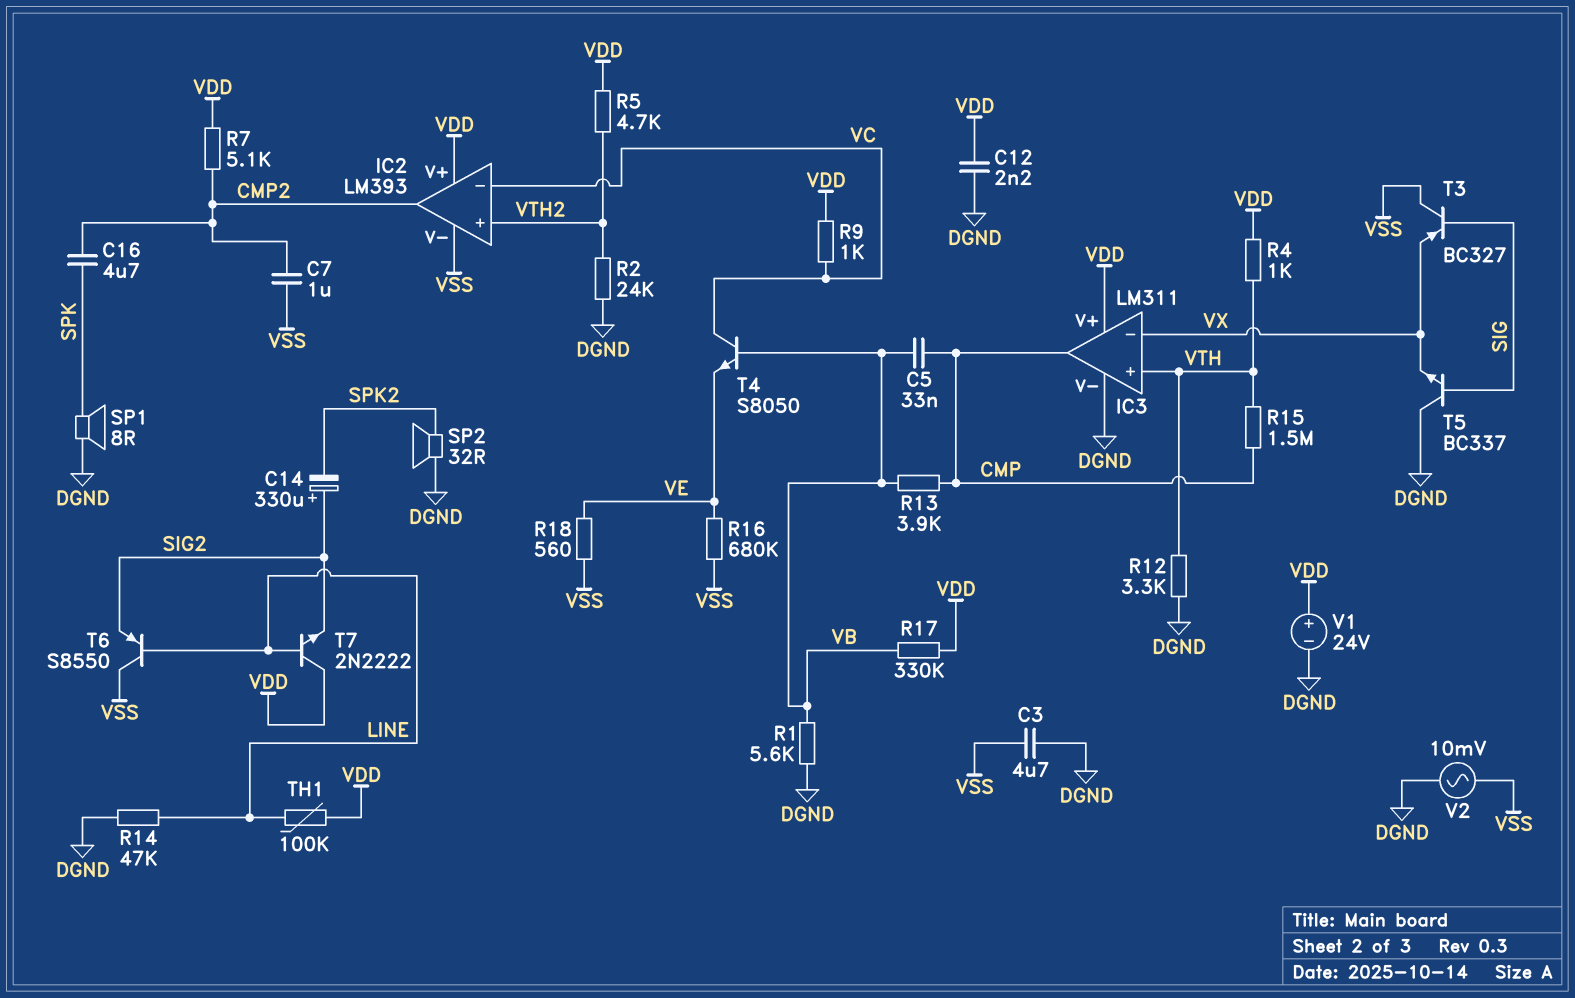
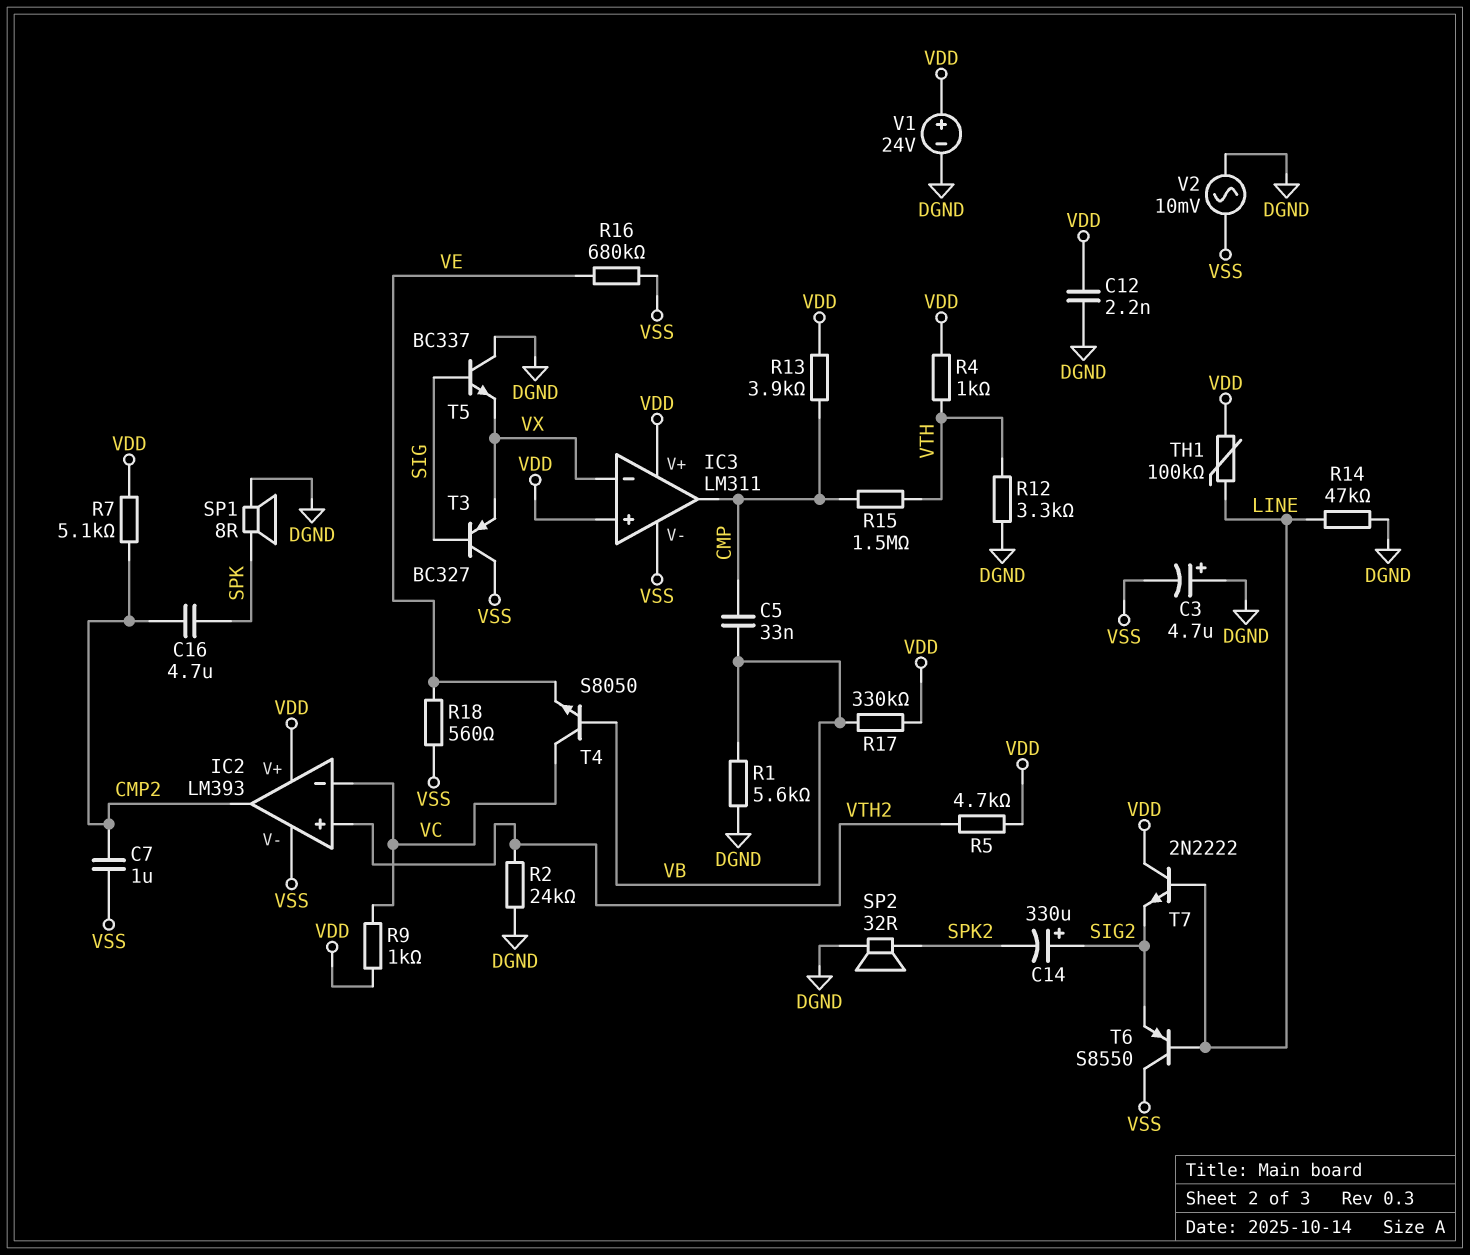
C3: 4.7uF (DGND, VSS) -> 4.7uF (plus DGND, minus VSS)
IC3 pin V-: DGND -> VSS
IC3 pin in+: VTH -> VDD
R13: 3.9k (CMP, VB) -> 3.9k (CMP, VDD)

